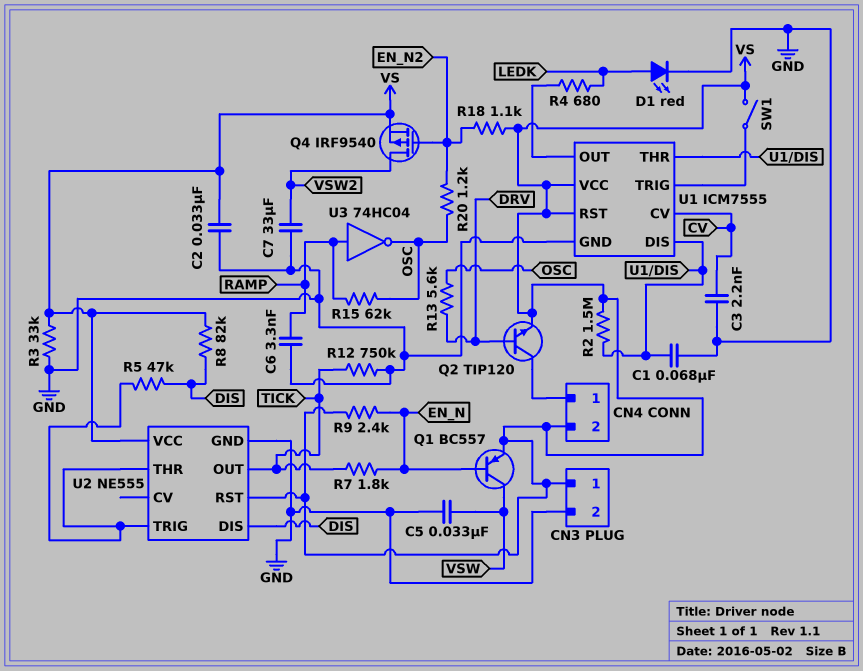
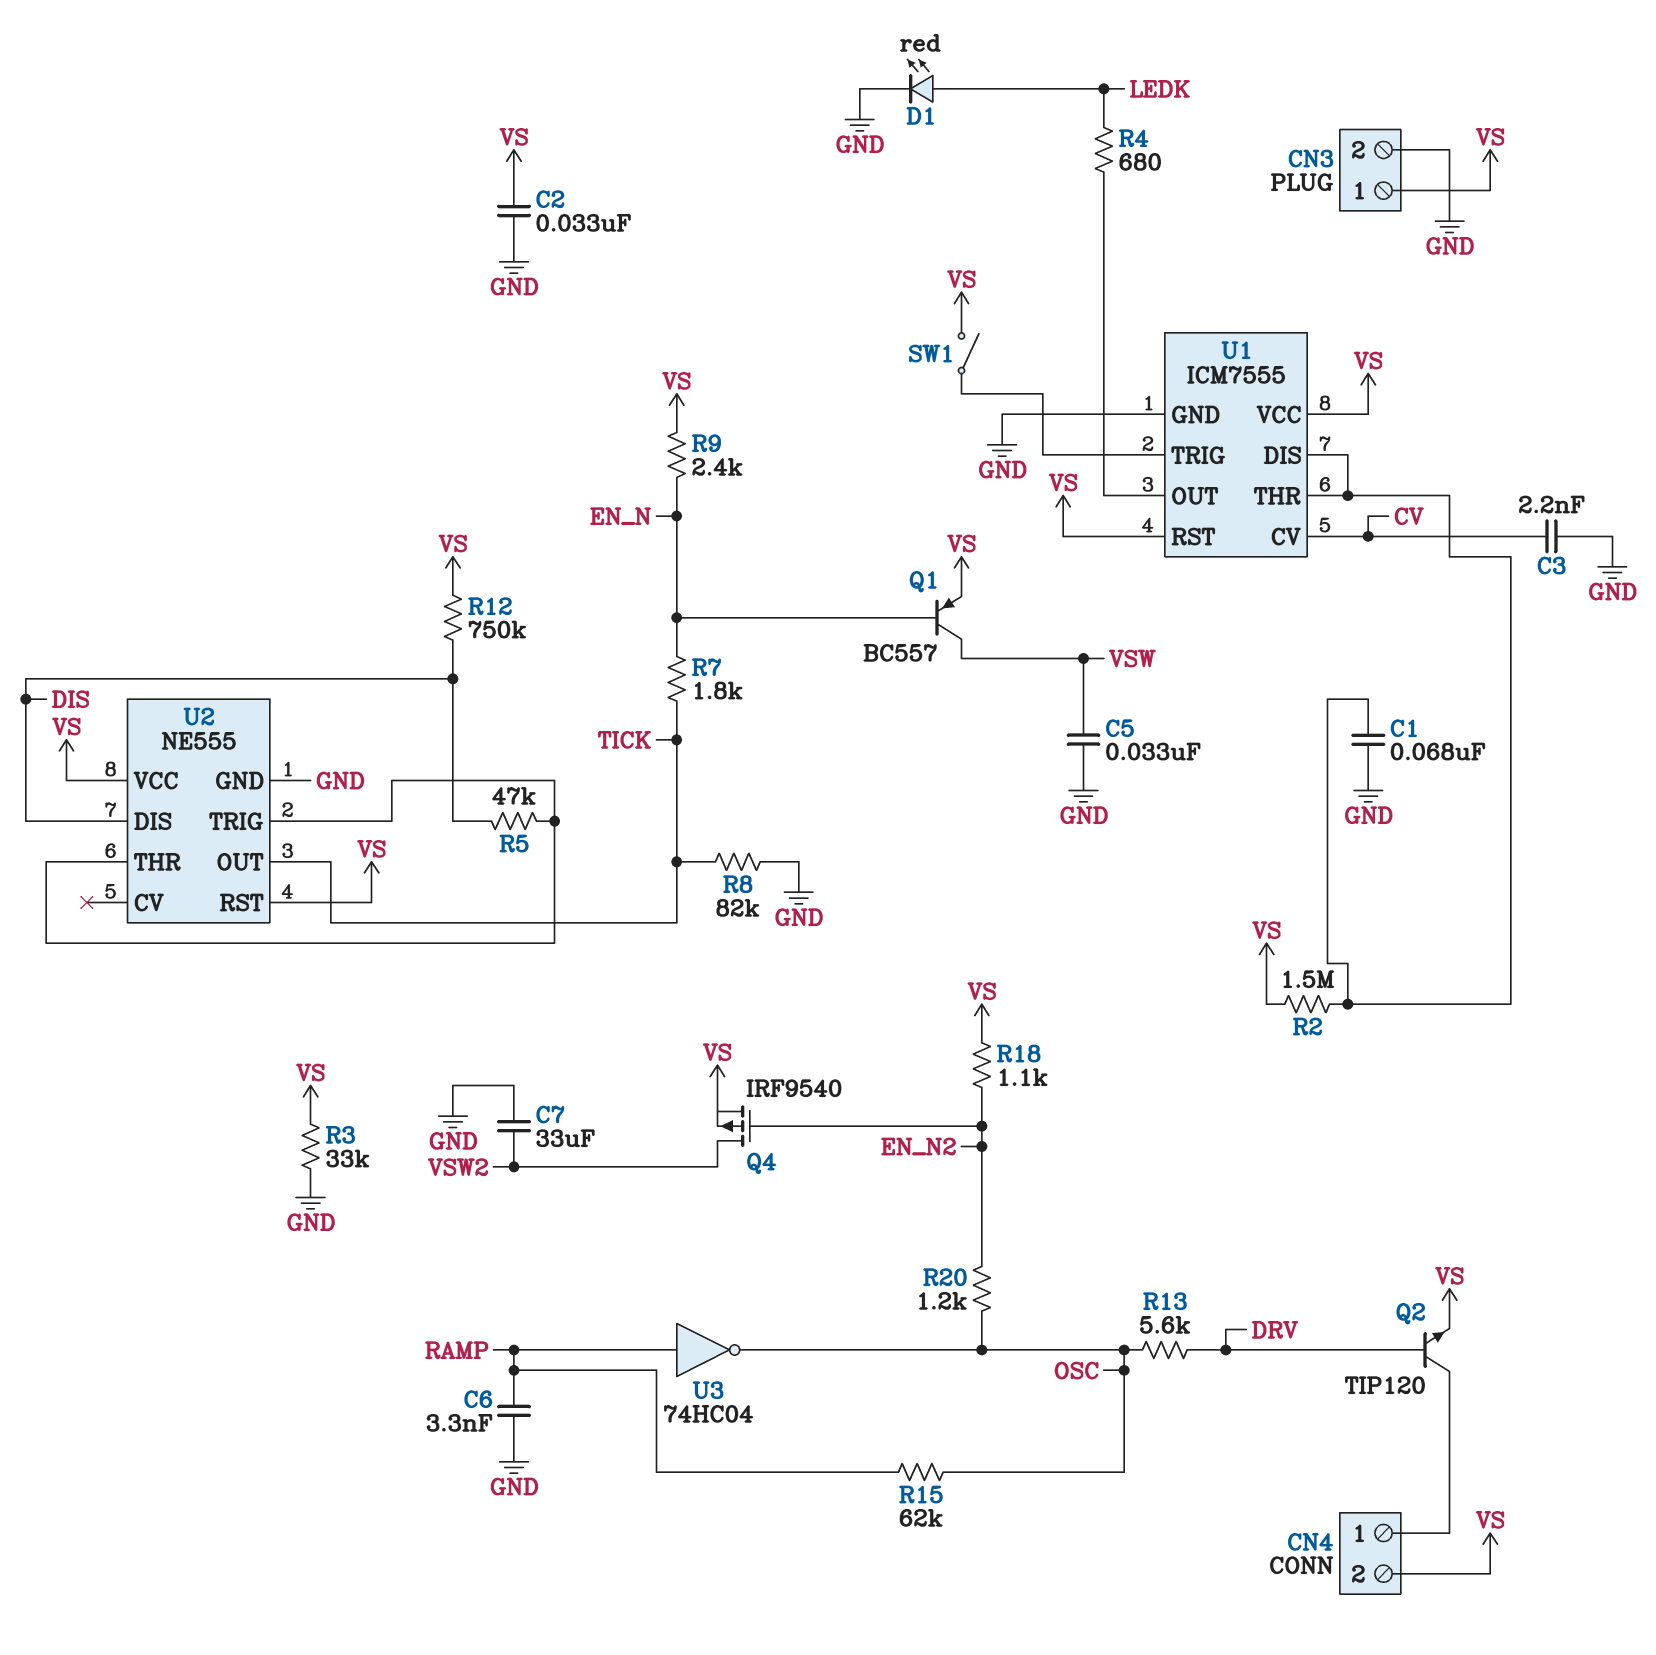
R8: 82k (DIS, VS) -> 82k (GND, TICK)
R12: 750k (GND, TICK) -> 750k (DIS, VS)

